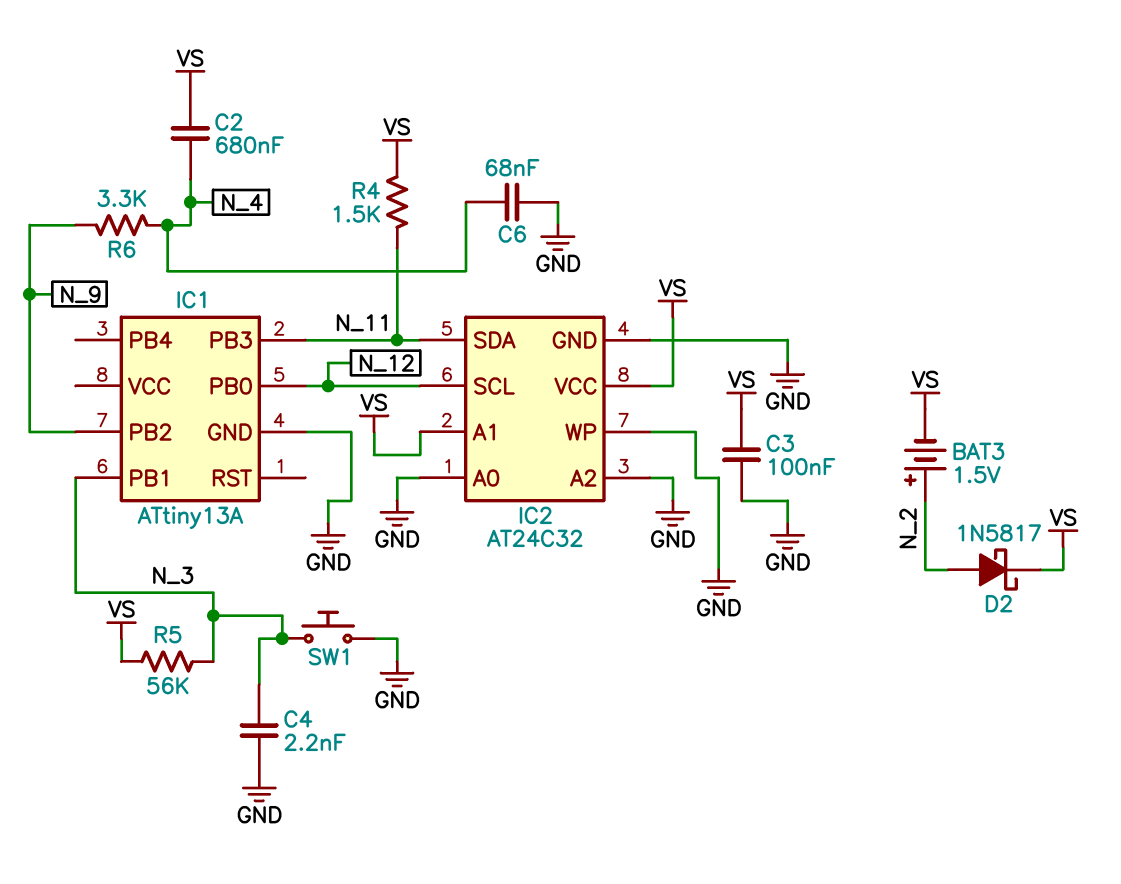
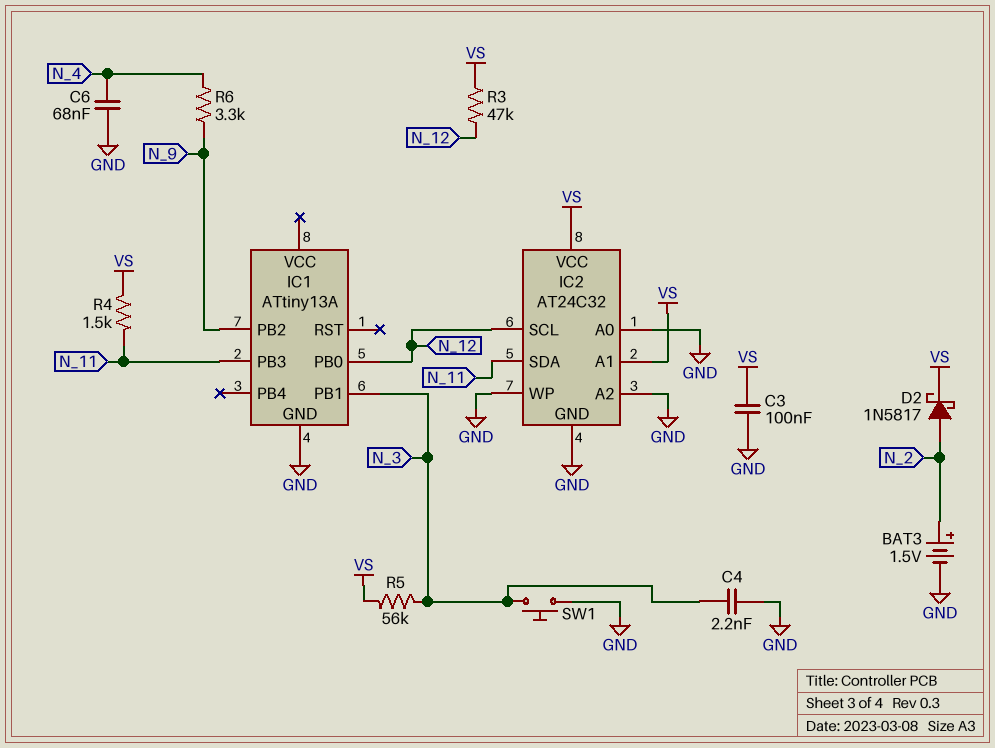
BAT3: 1.5V (plus N_2, minus VS) -> 1.5V (plus N_2, minus GND)
C2: 680nF (N_4, VS) -> none
R3: none -> 47k (N_12, VS)

